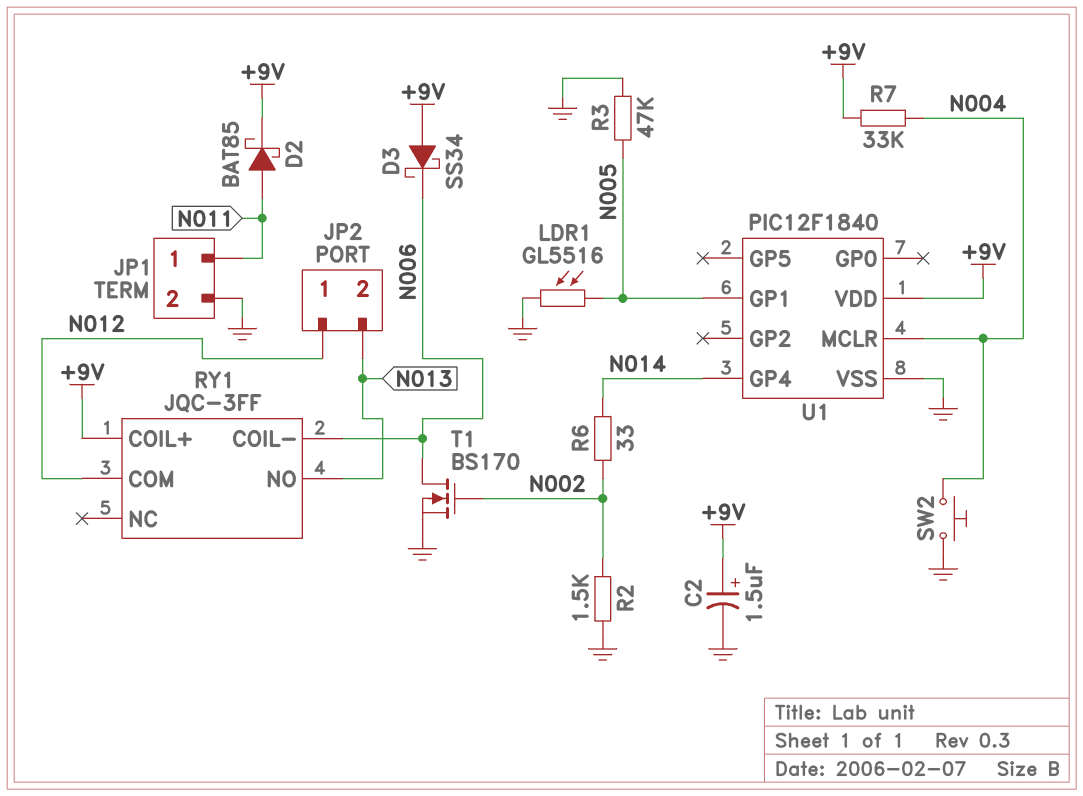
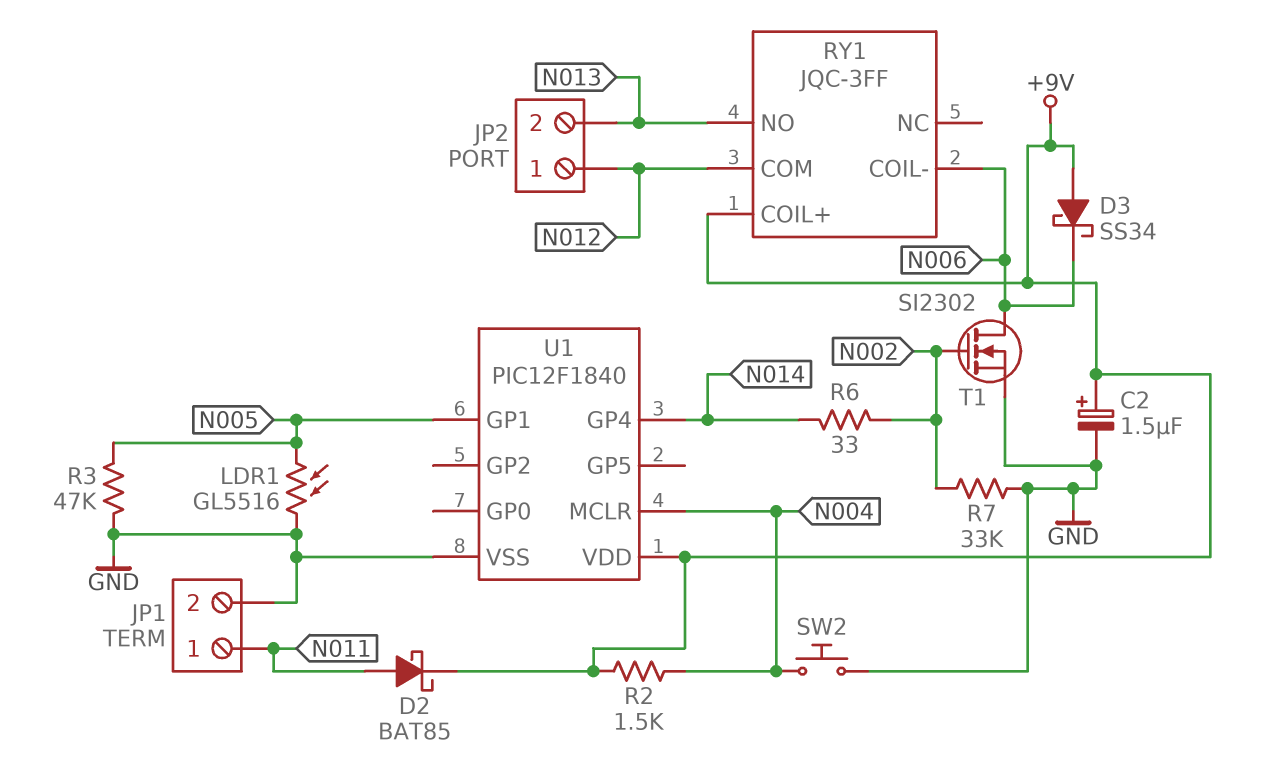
R2: 1.5k (GND, N002) -> 1.5k (+9V, N004)
R7: 33k (+9V, N004) -> 33k (GND, N002)
T1: NMOS BS170 (G N002, D N006, S GND) -> NMOS SI2302 (G N002, D N006, S GND)

